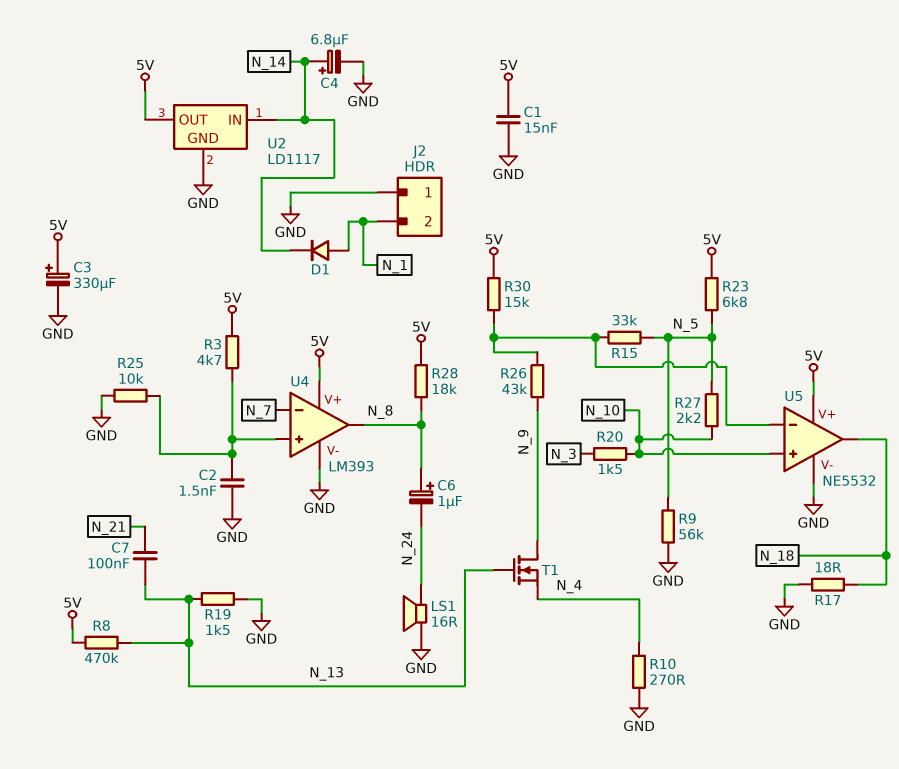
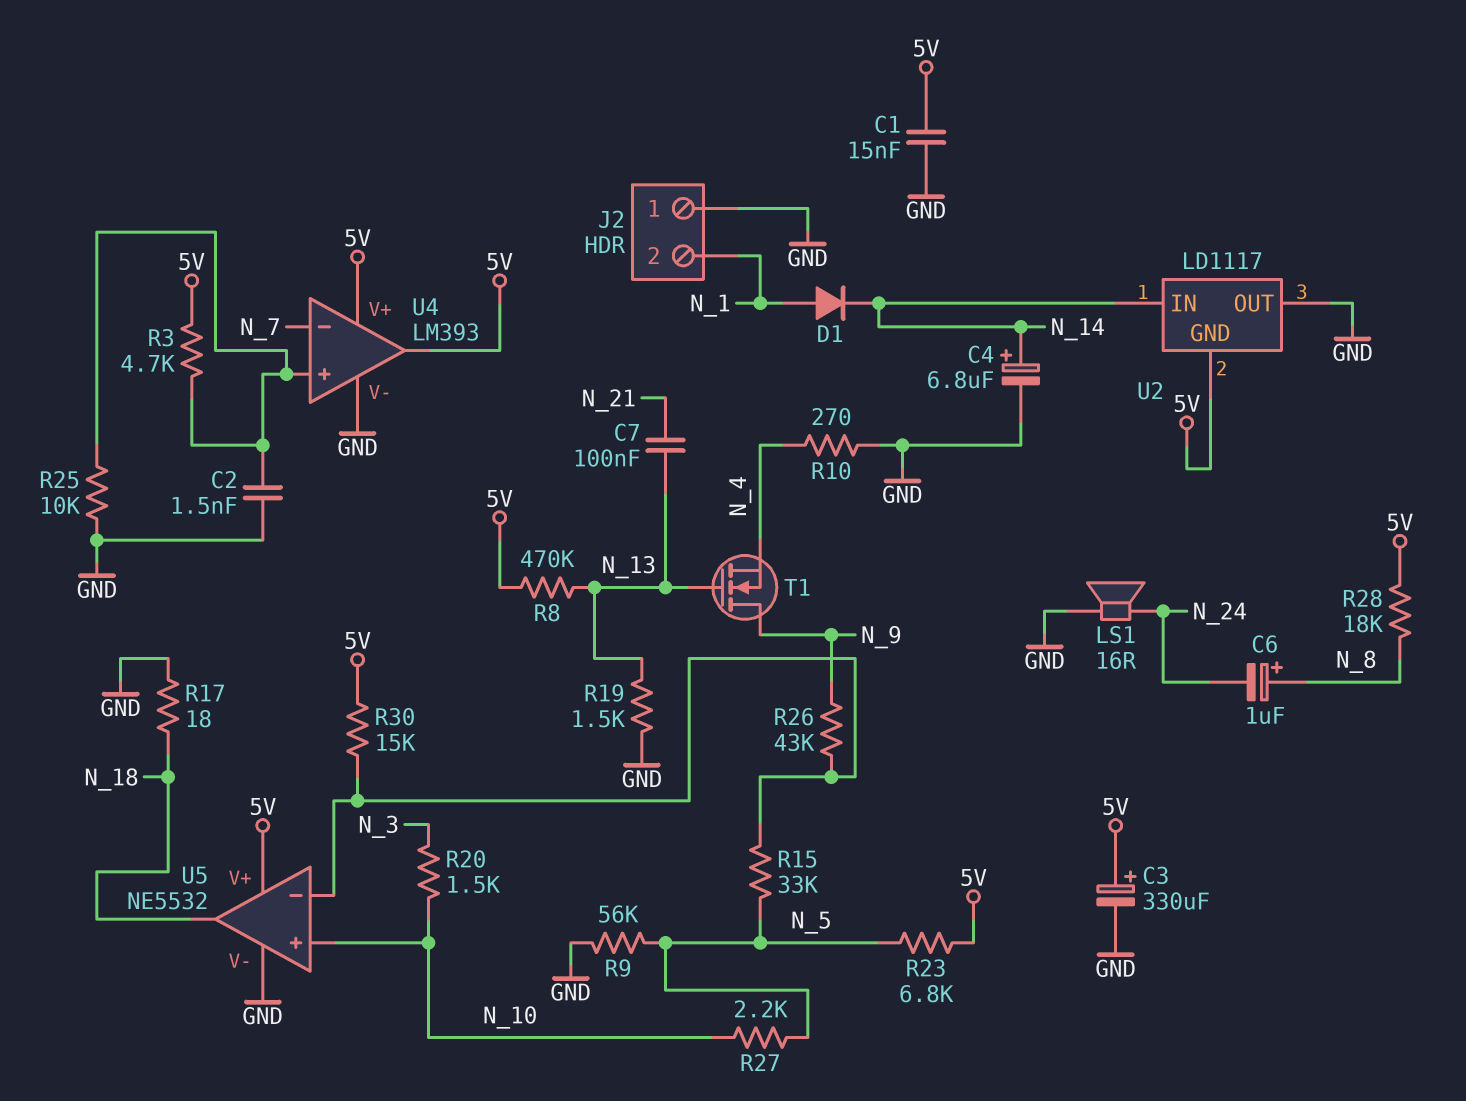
U2 pin GND: GND -> 5V
U2 pin OUT: 5V -> GND
U4 pin out: N_8 -> 5V

